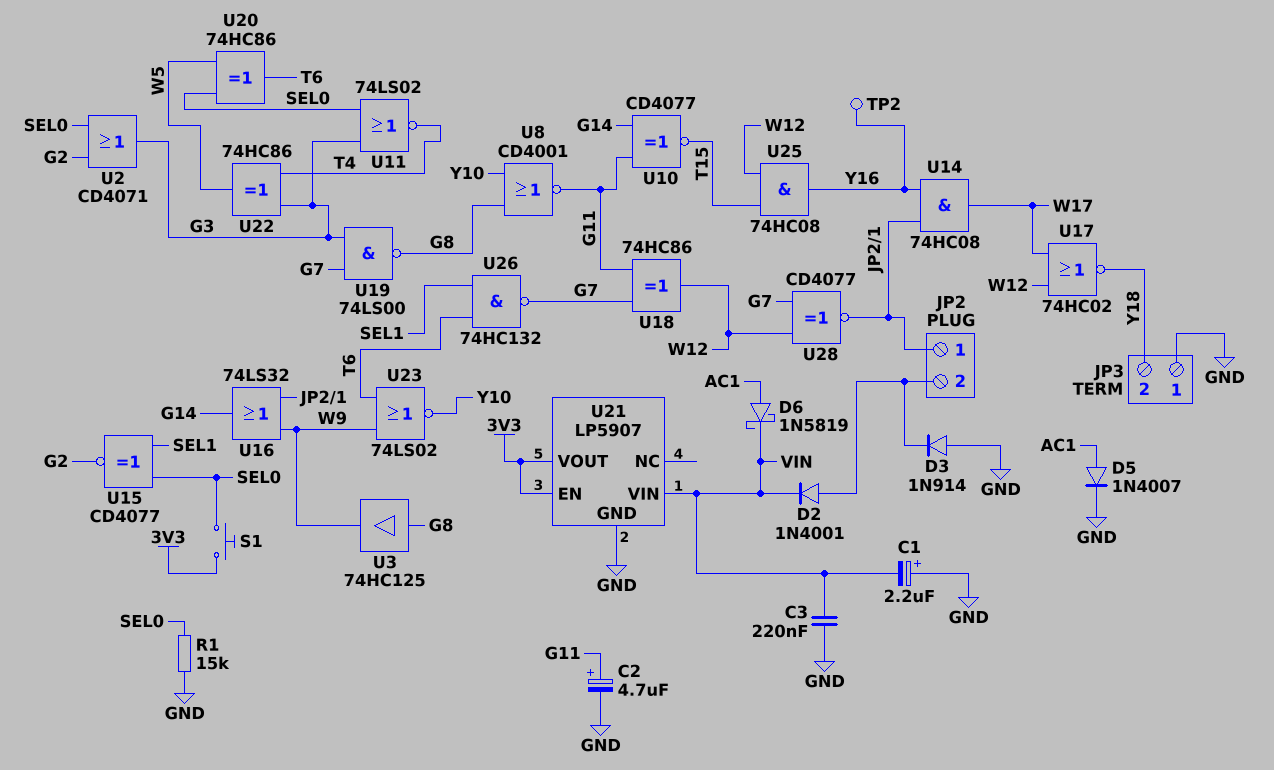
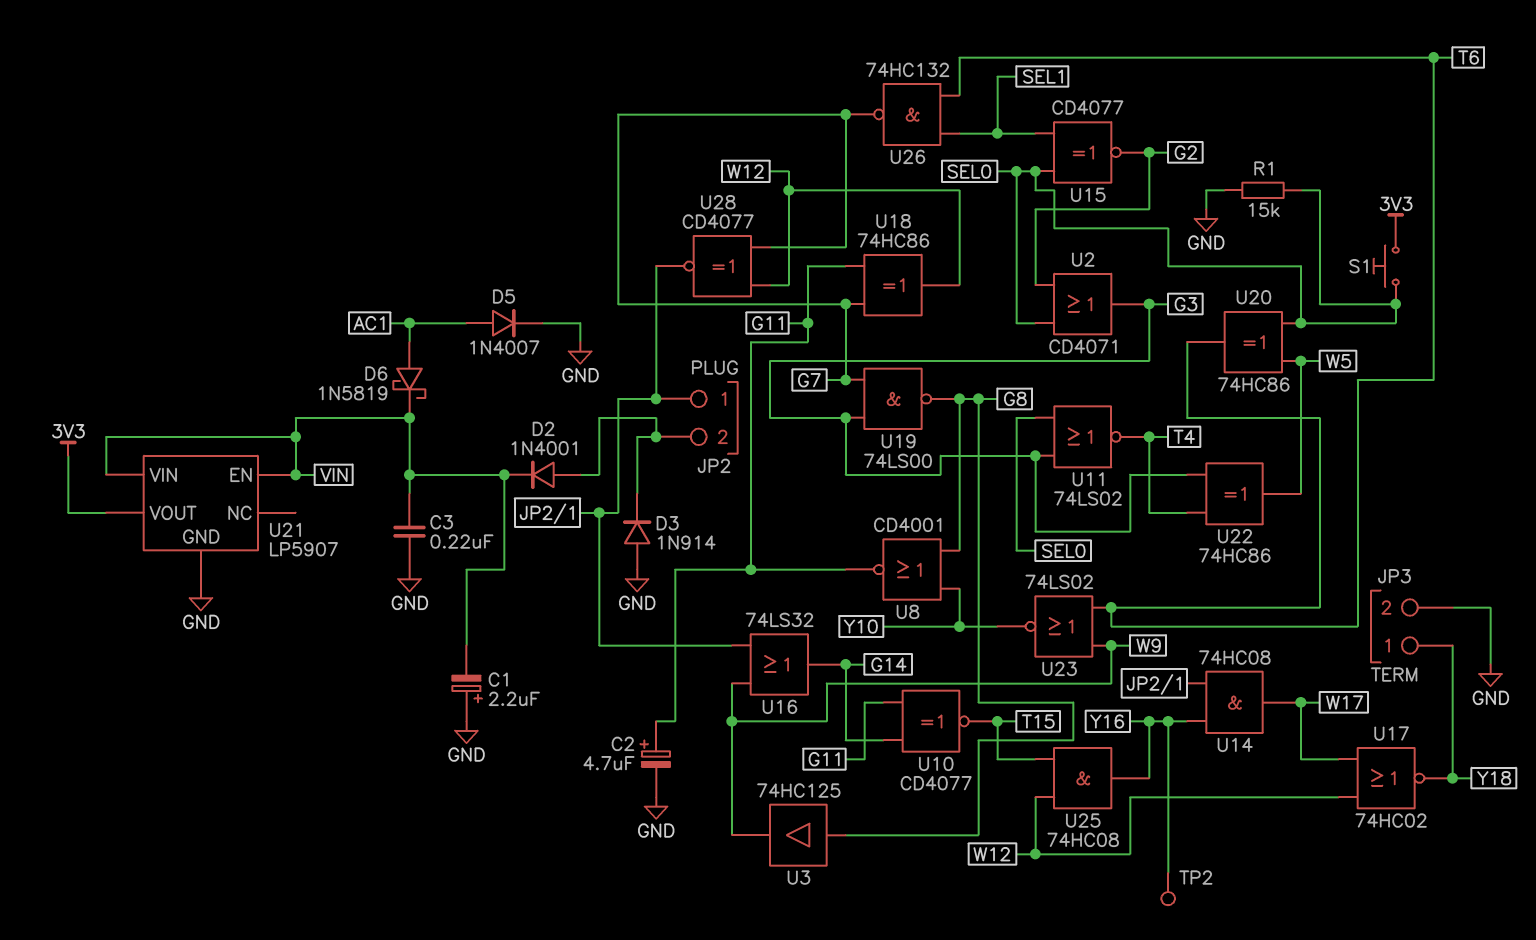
JP3 pin 1: GND -> Y18
JP3 pin 2: Y18 -> GND
U21 pin EN: 3V3 -> VIN

